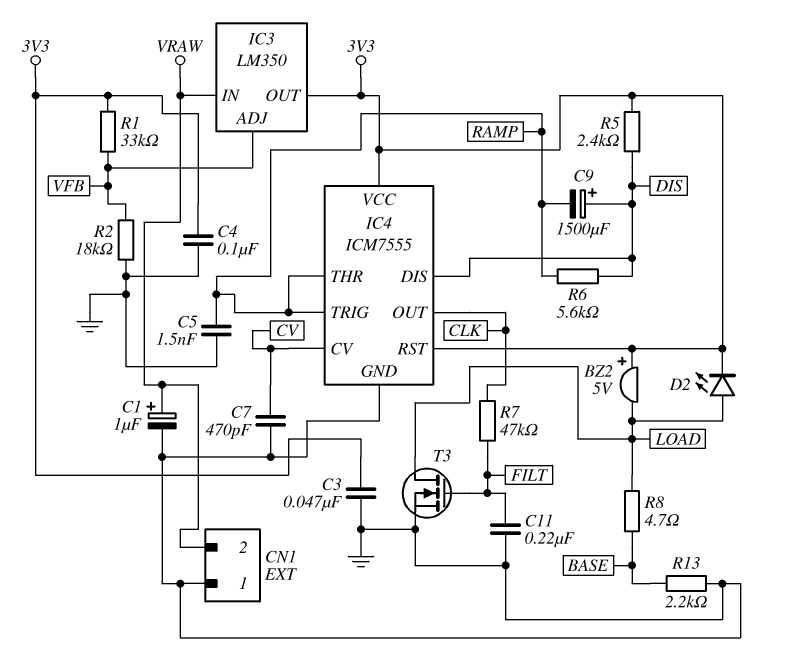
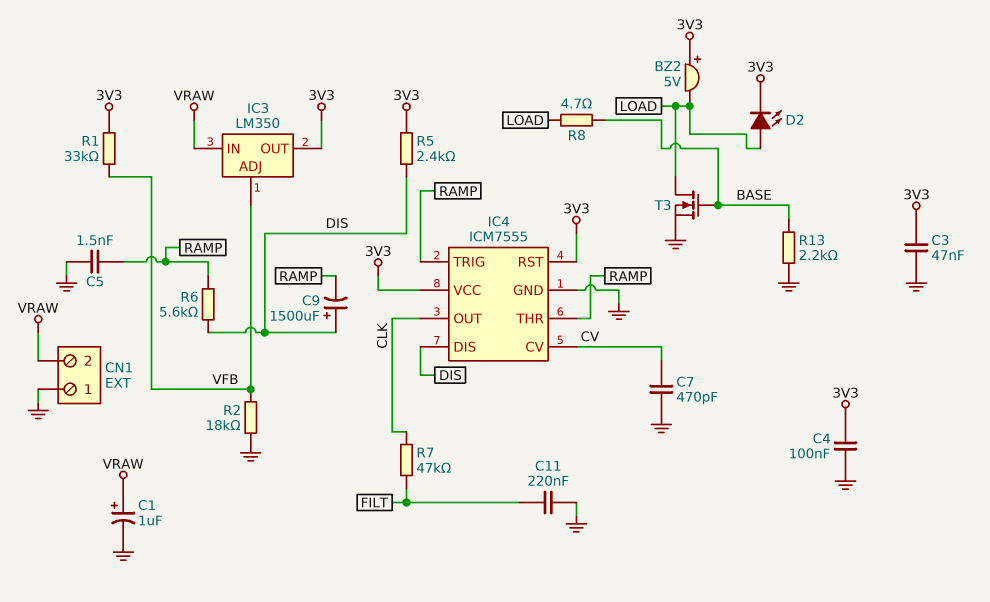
T3: NMOS (G FILT, D LOAD, S GND) -> NMOS (G BASE, D LOAD, S GND)

